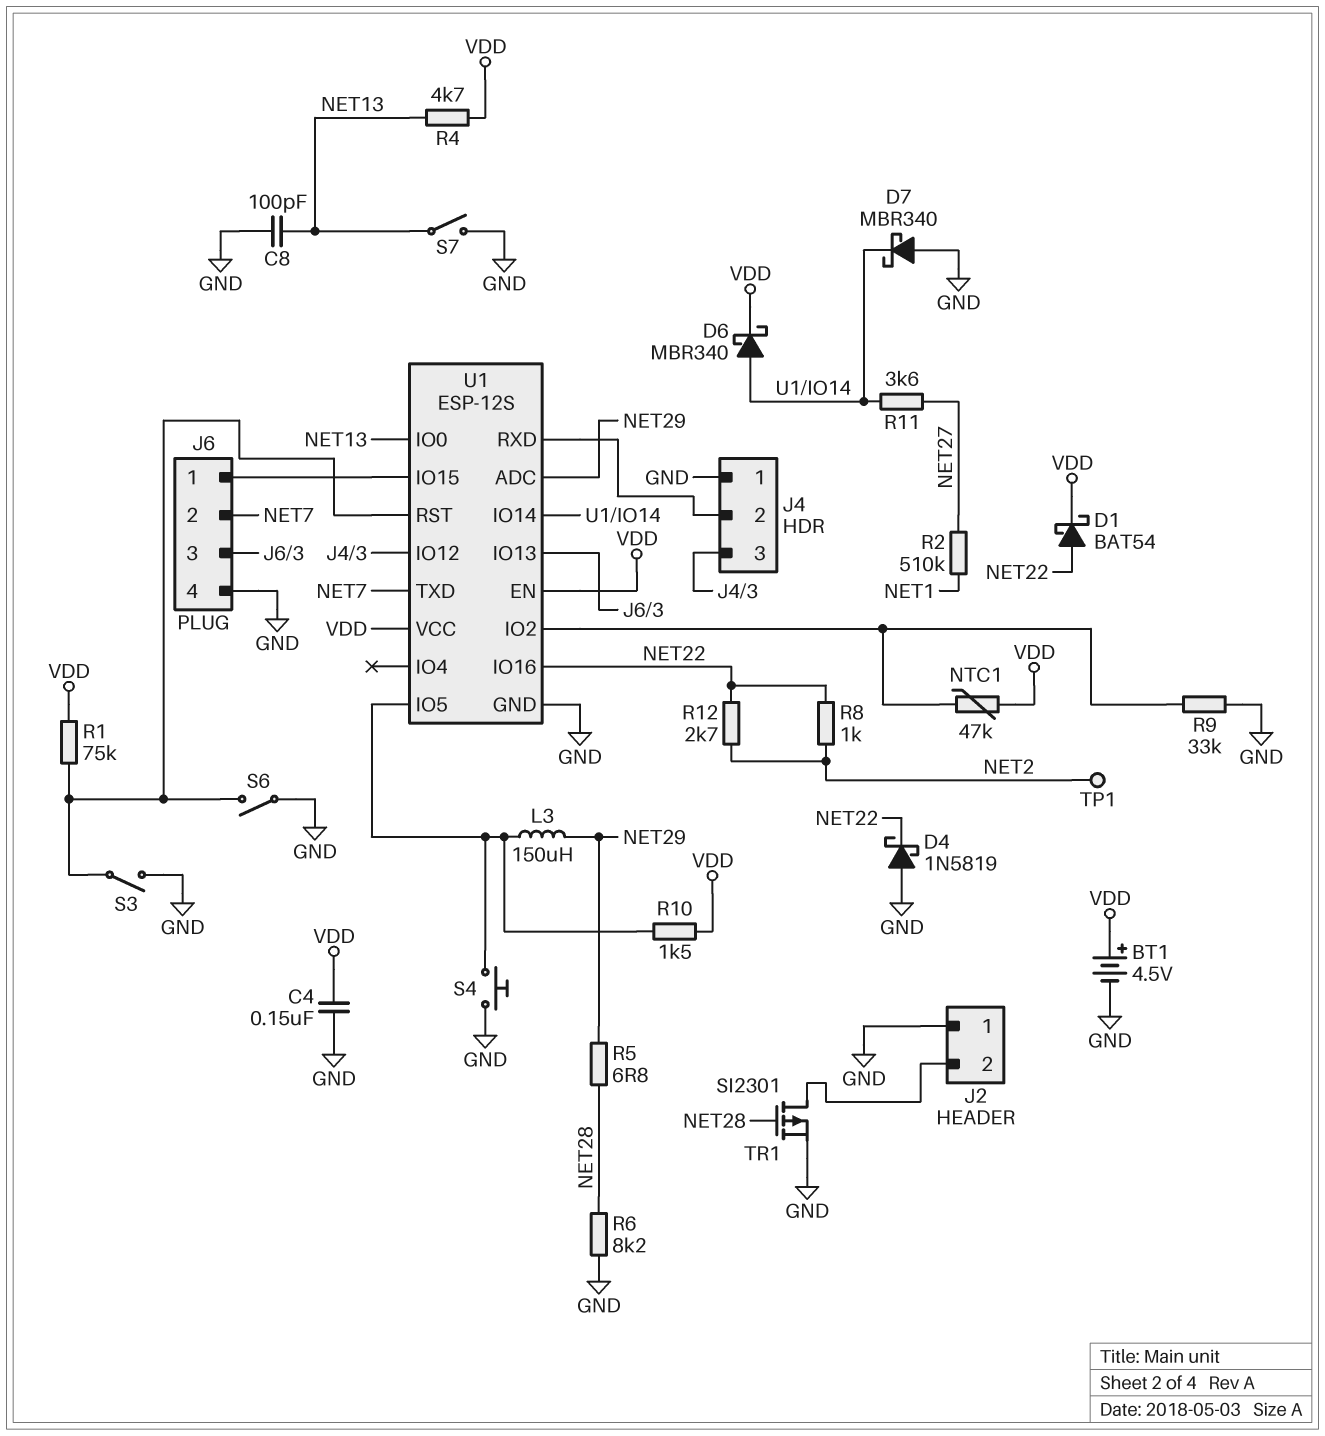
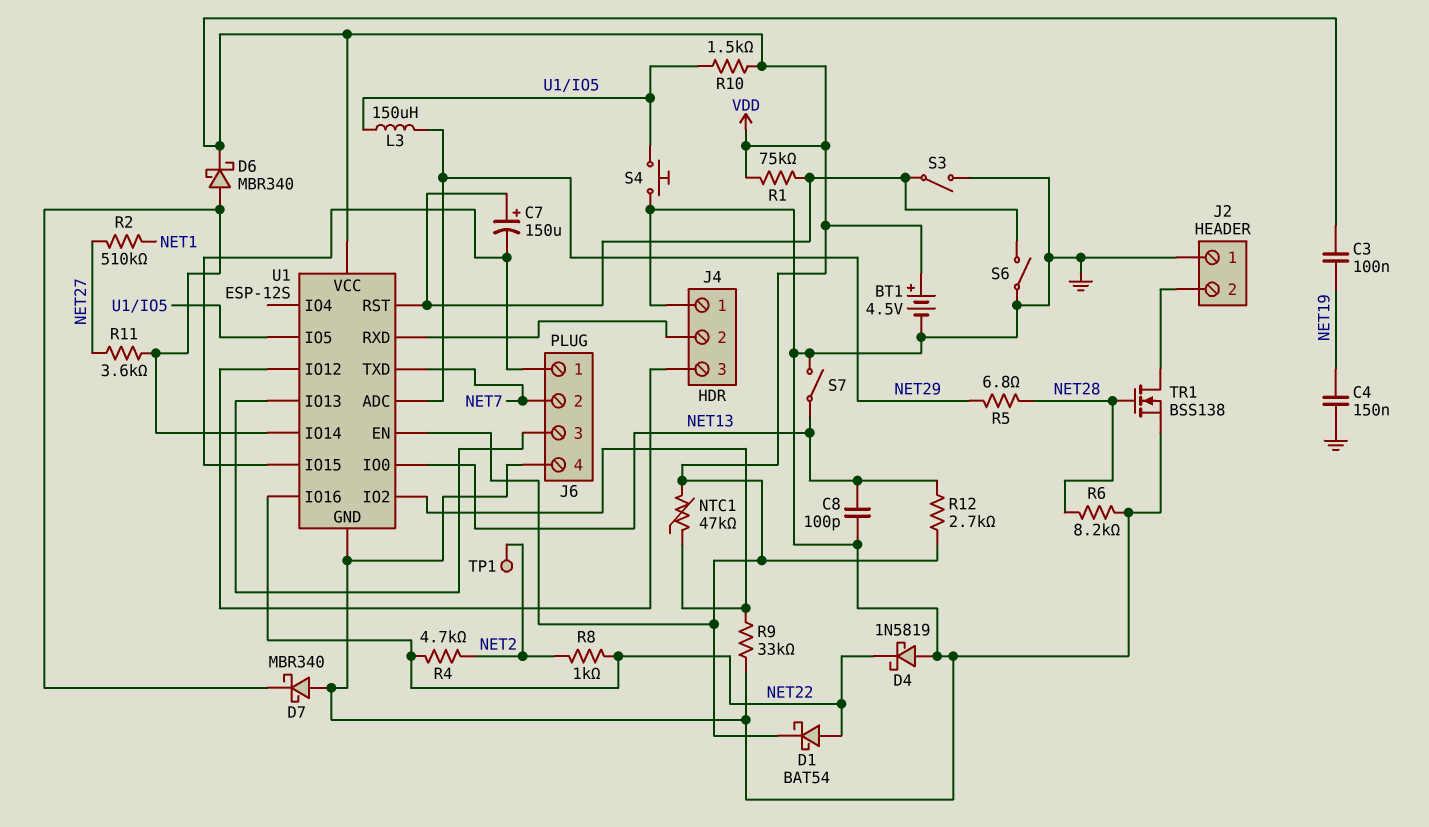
C3: none -> 100nF (NET19, VDD)
C4: 150nF (GND, VDD) -> 150nF (GND, NET19)
C7: none -> 150uF (plus U1/RST, minus J6/1)
R4: 4.7k (NET13, VDD) -> 4.7k (NET2, NET22)
R12: 2.7k (NET2, NET22) -> 2.7k (NET13, VDD)
TR1: PMOS SI2301 (G NET28, D J2/2, S GND) -> NMOS BSS138 (G NET28, D J2/2, S GND)

